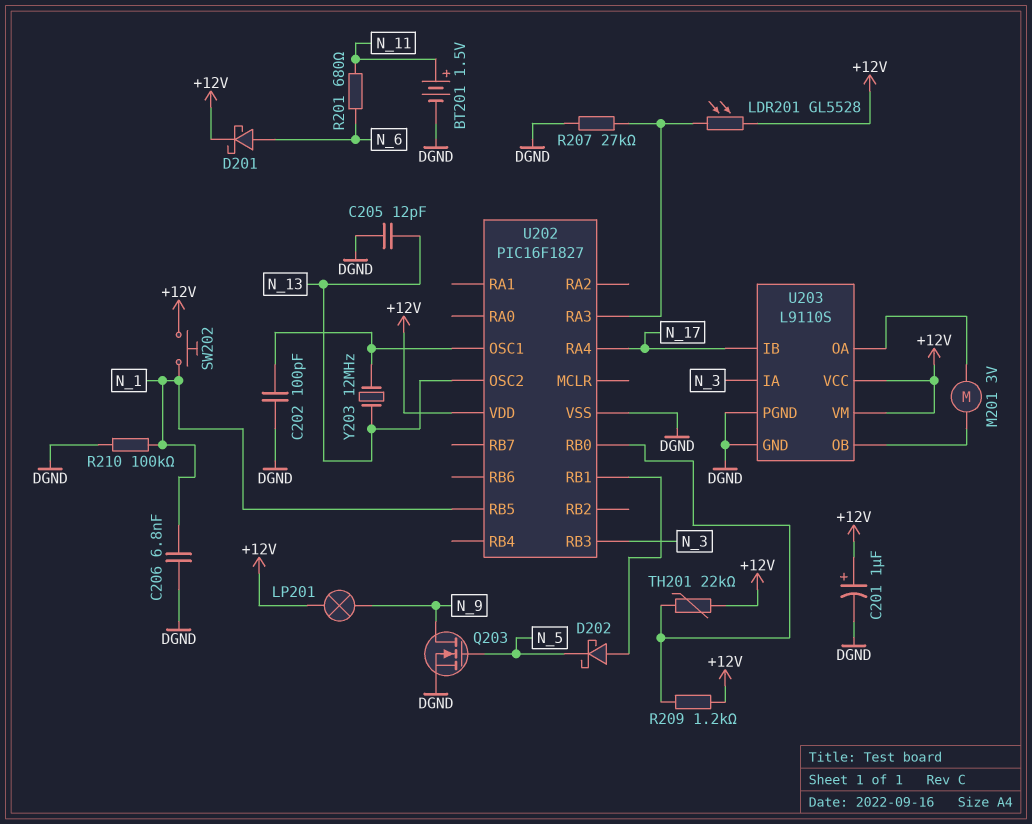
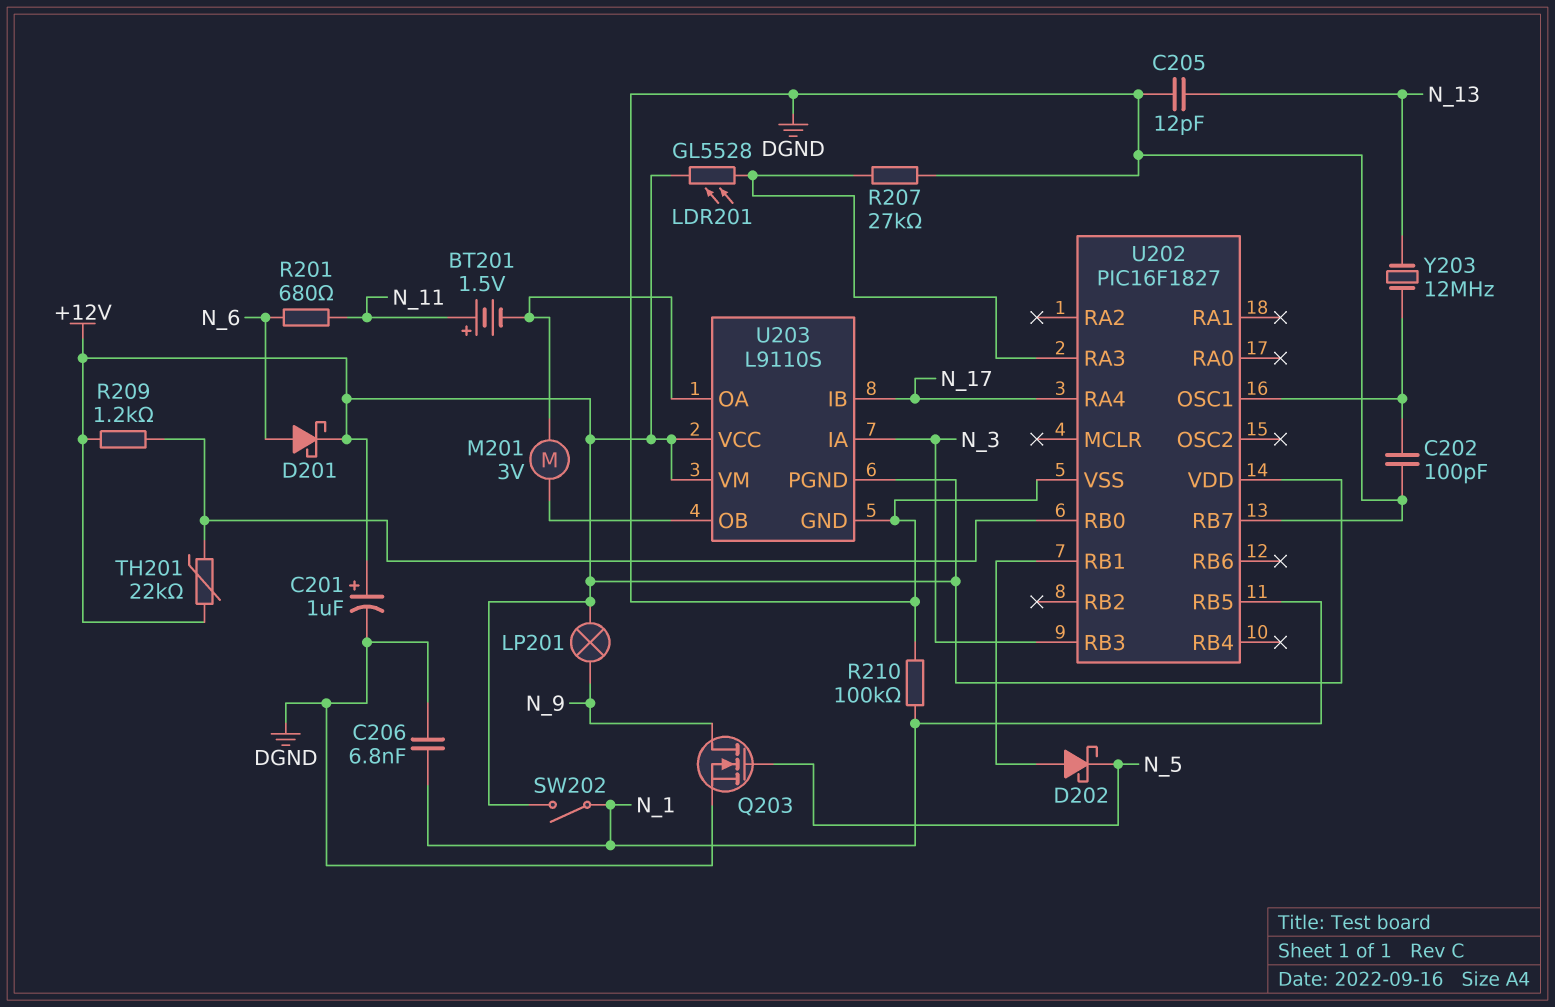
BT201: 1.5V (plus N_11, minus DGND) -> 1.5V (plus N_11, minus U203/OA)
SW202: button (+12V, N_1) -> switch (+12V, N_1)
U202 pin OSC2: N_13 -> none
U202 pin RB7: none -> DGND
U203 pin PGND: DGND -> +12V

